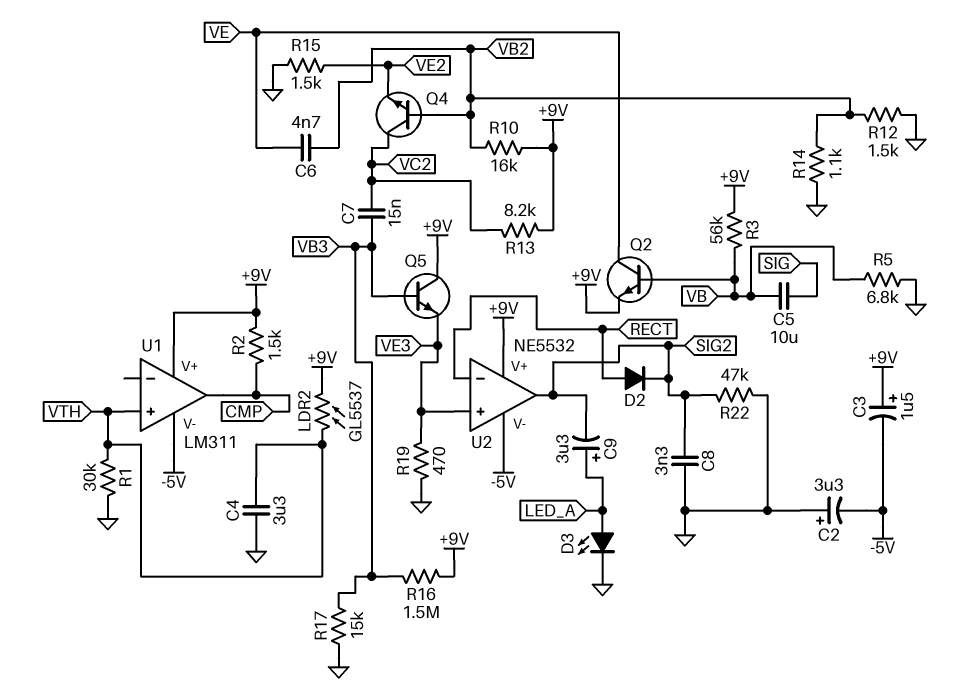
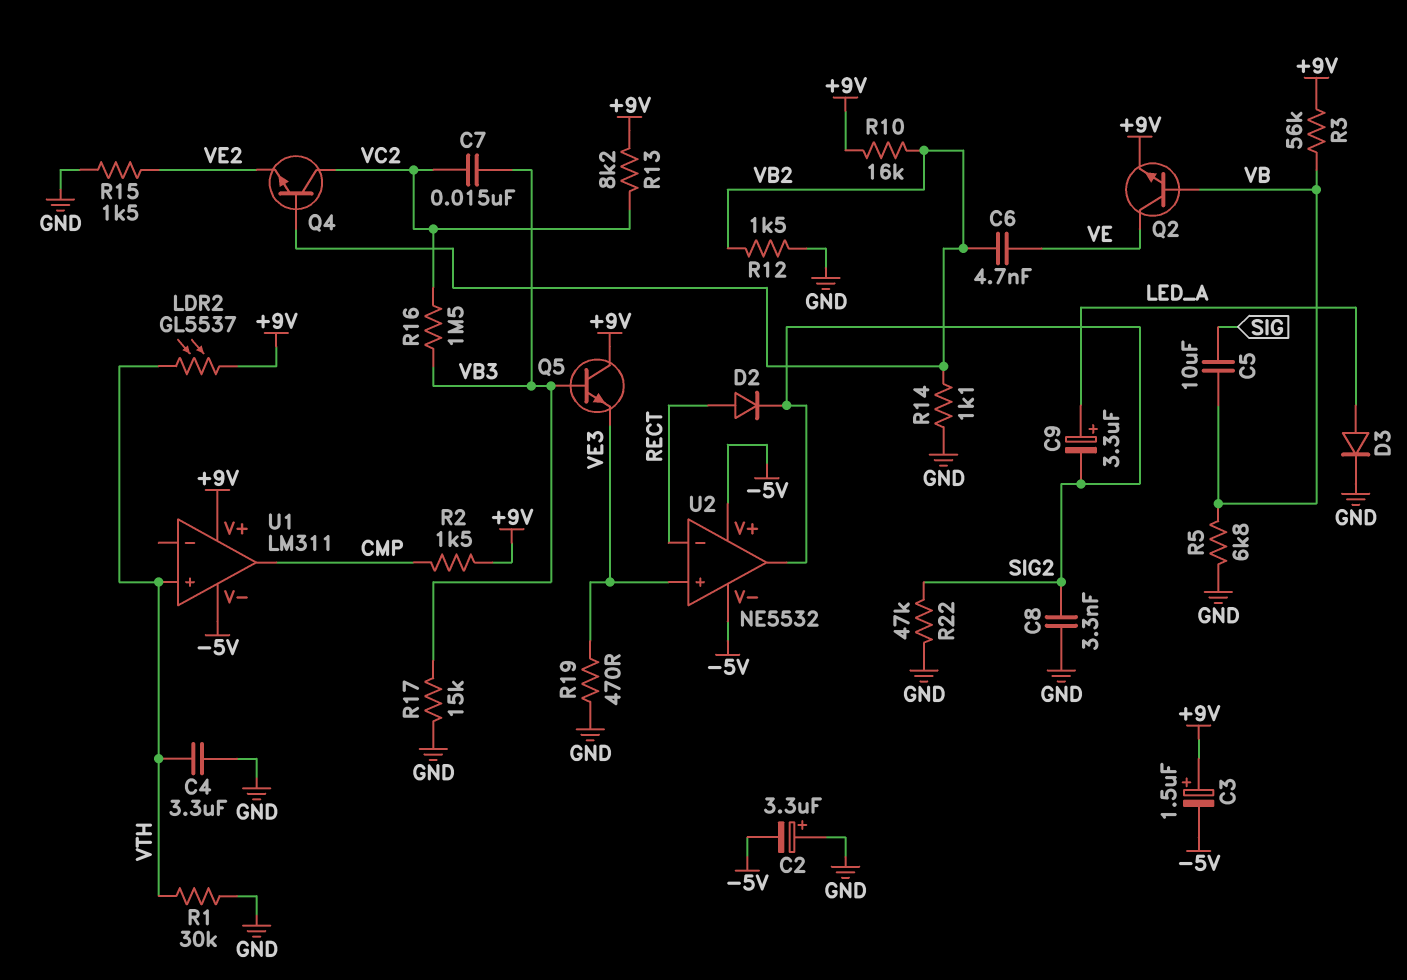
D3: LED (A LED_A, K GND) -> diode (A LED_A, K GND)
R16: 1.5M (+9V, VB3) -> 1.5M (VB3, VC2)
U2 pin V+: +9V -> -5V

